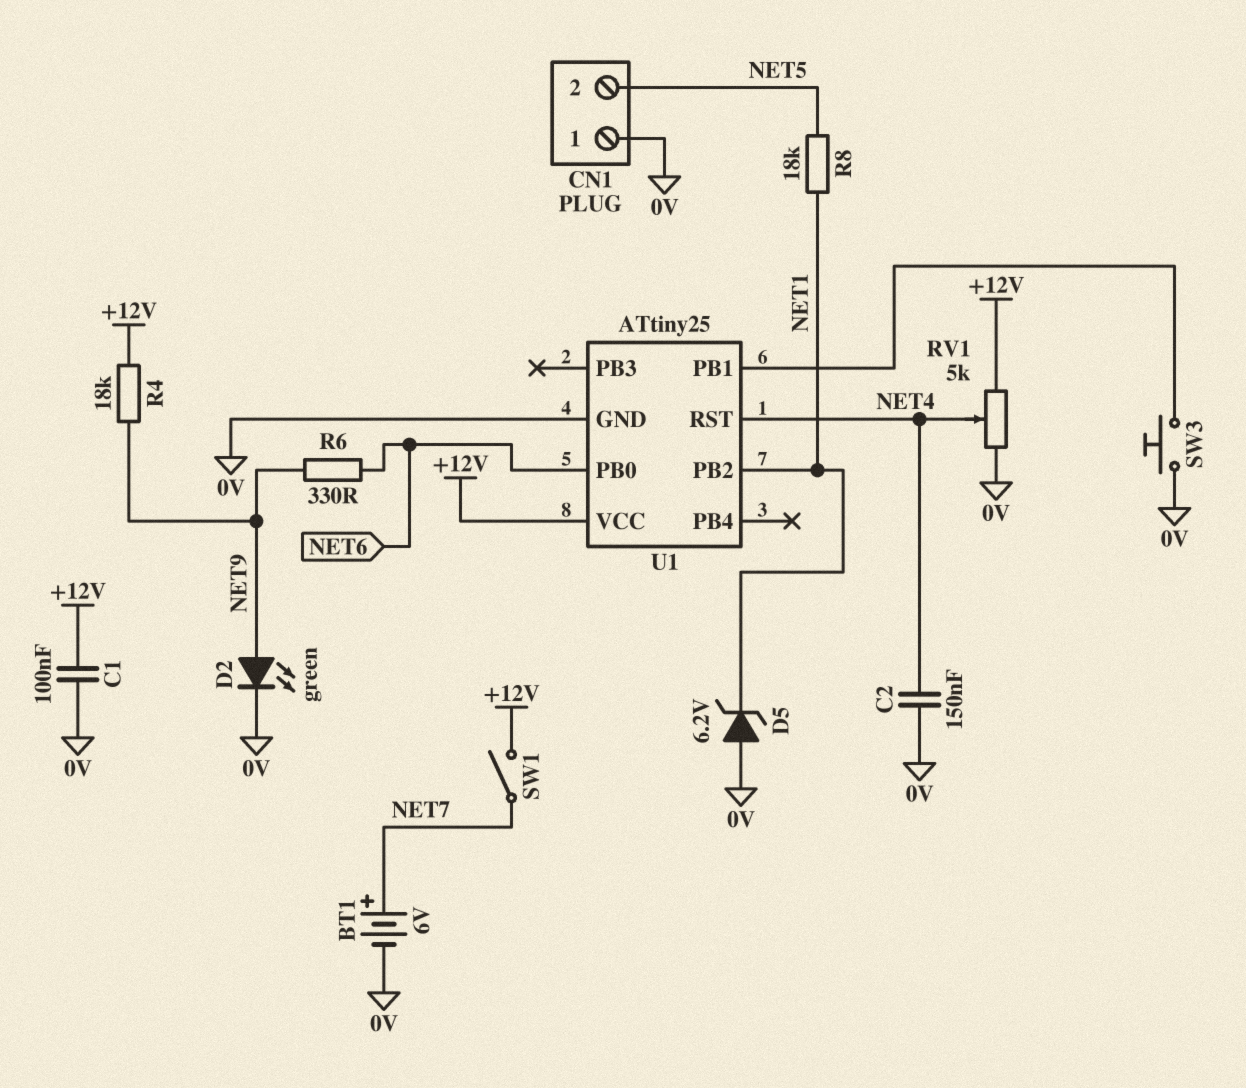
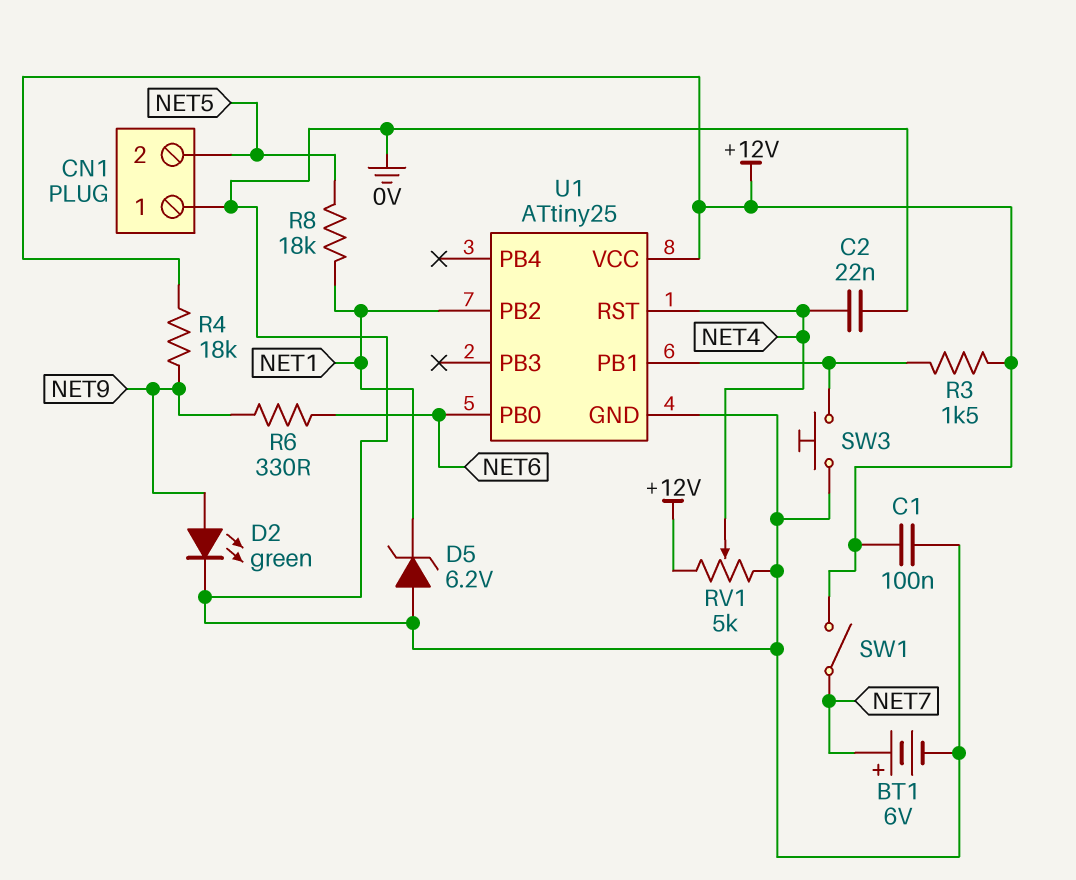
C2: 150nF (0V, NET4) -> 22nF (0V, NET4)
R3: none -> 1.5k (+12V, U1/PB1)

